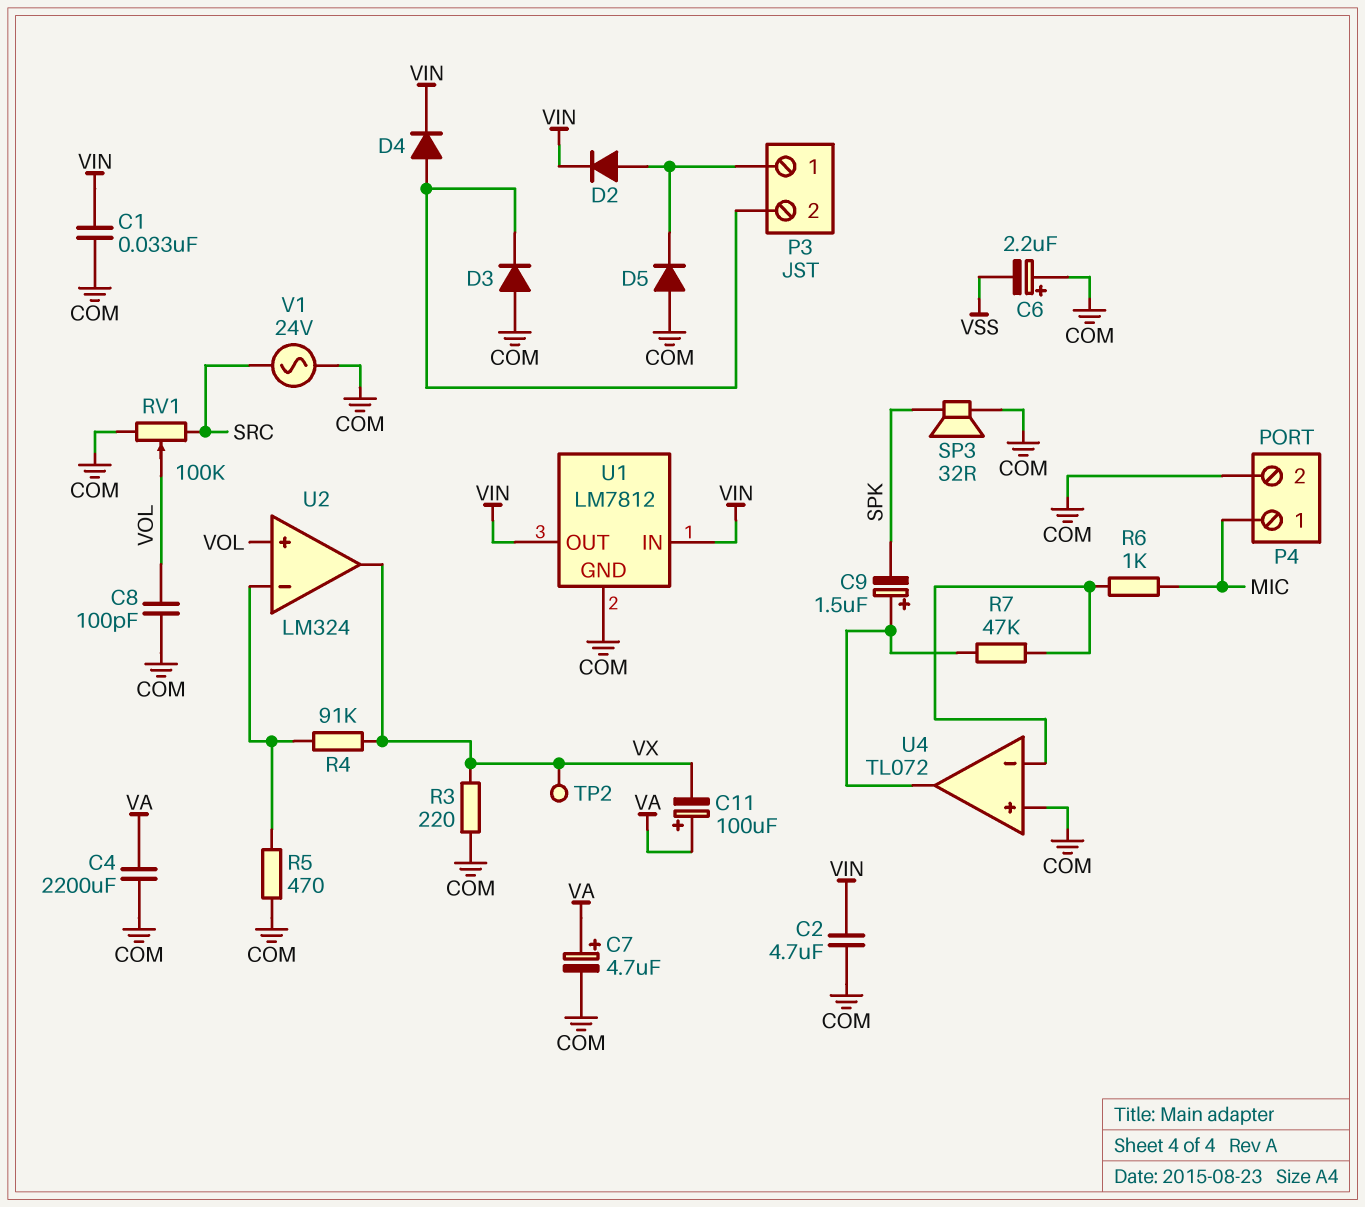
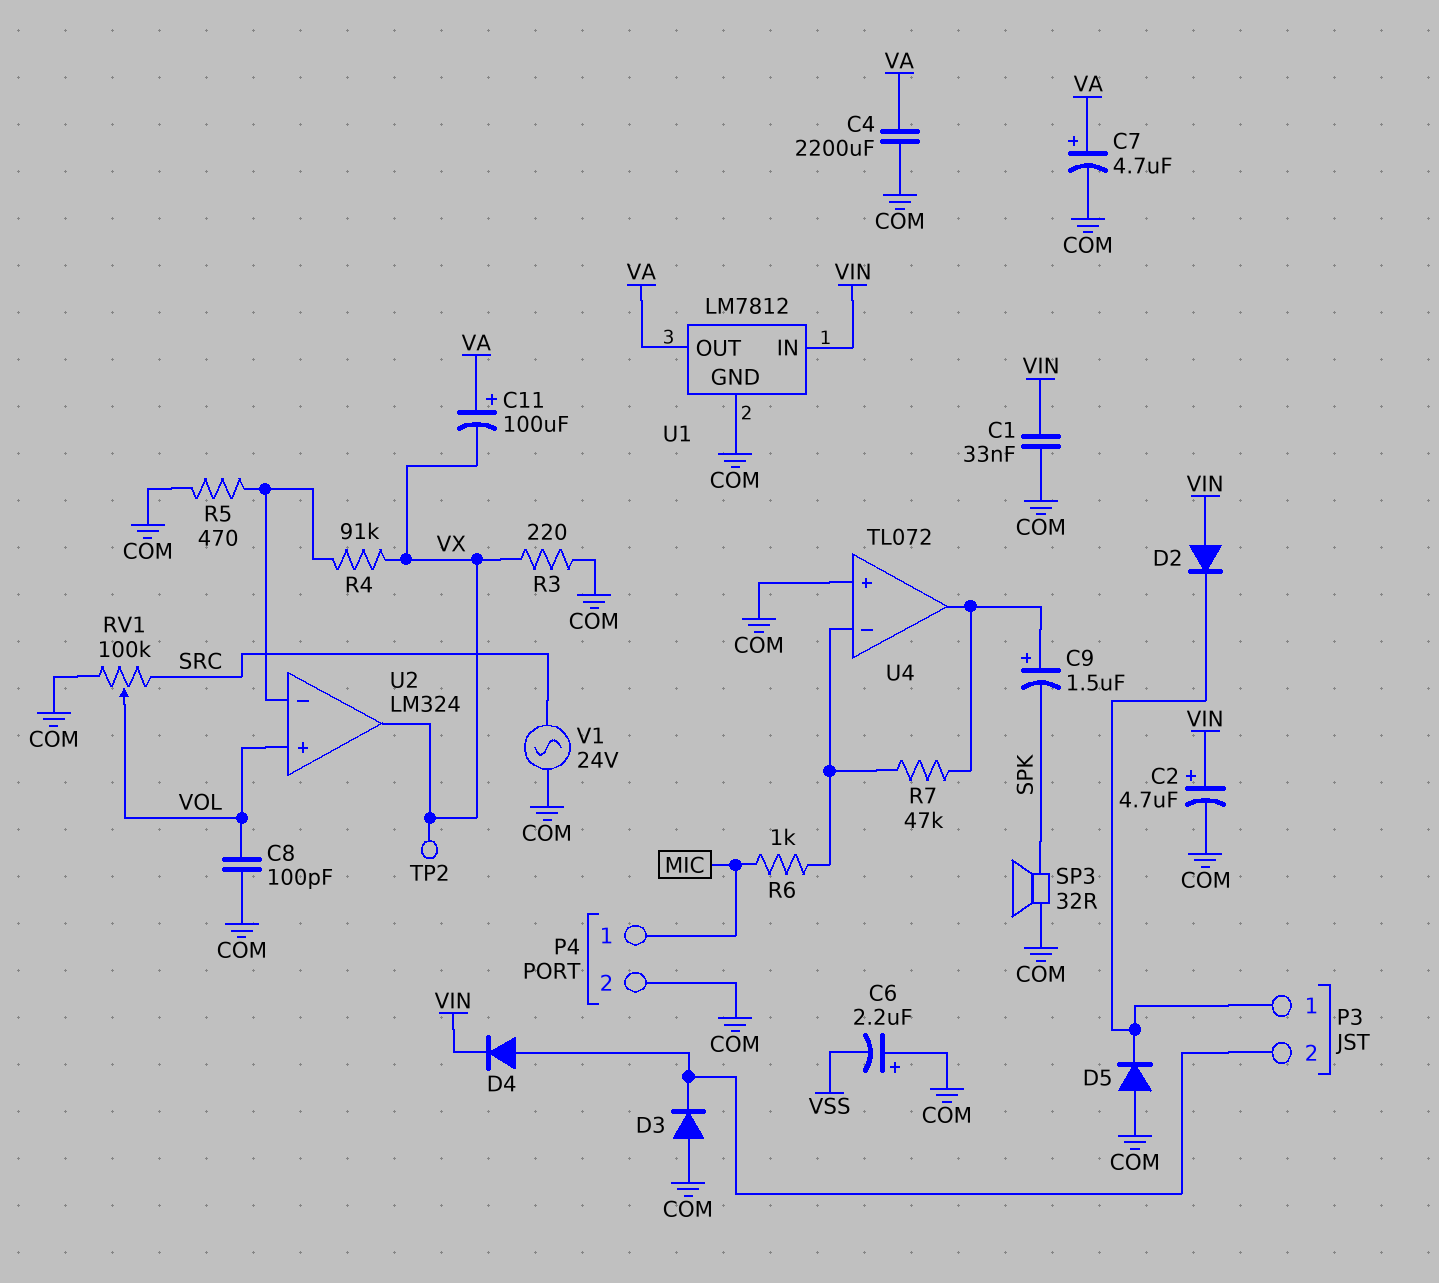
C2: 4.7uF (COM, VIN) -> 4.7uF (plus VIN, minus COM)
D2: diode (A P3/1, K VIN) -> diode (A VIN, K P3/1)
U1 pin OUT: VIN -> VA

